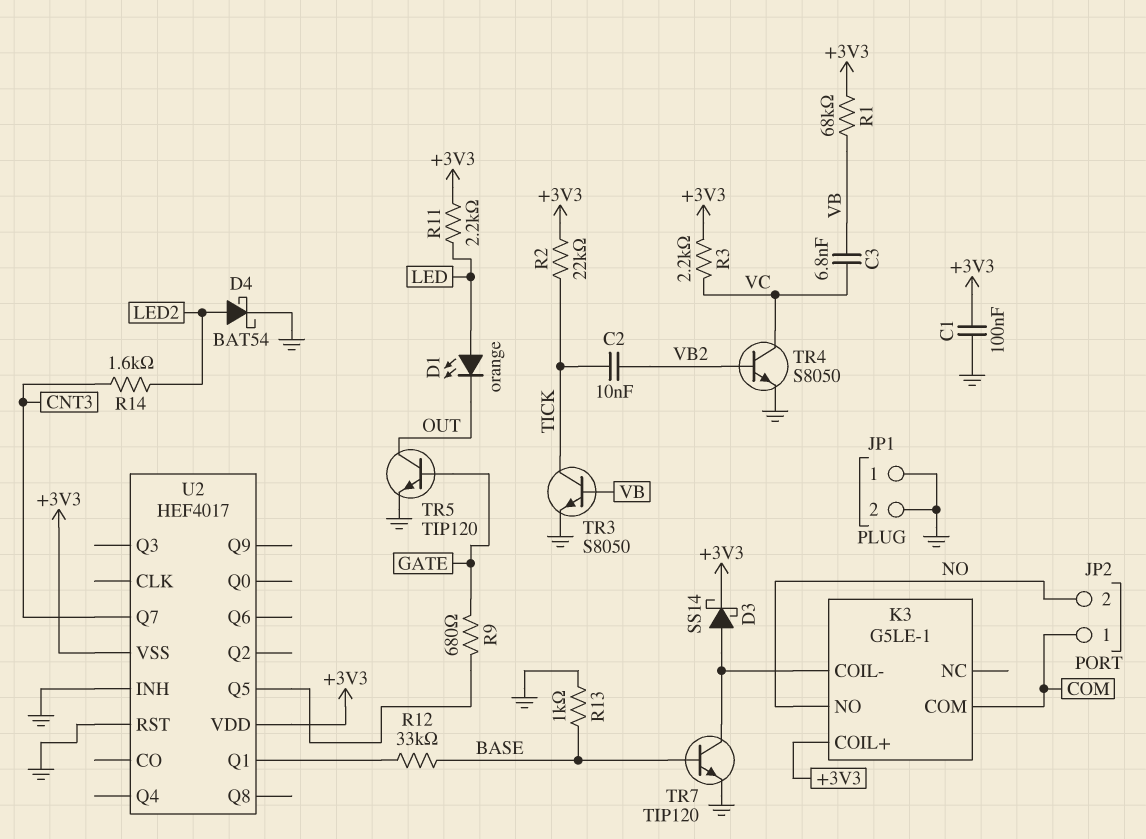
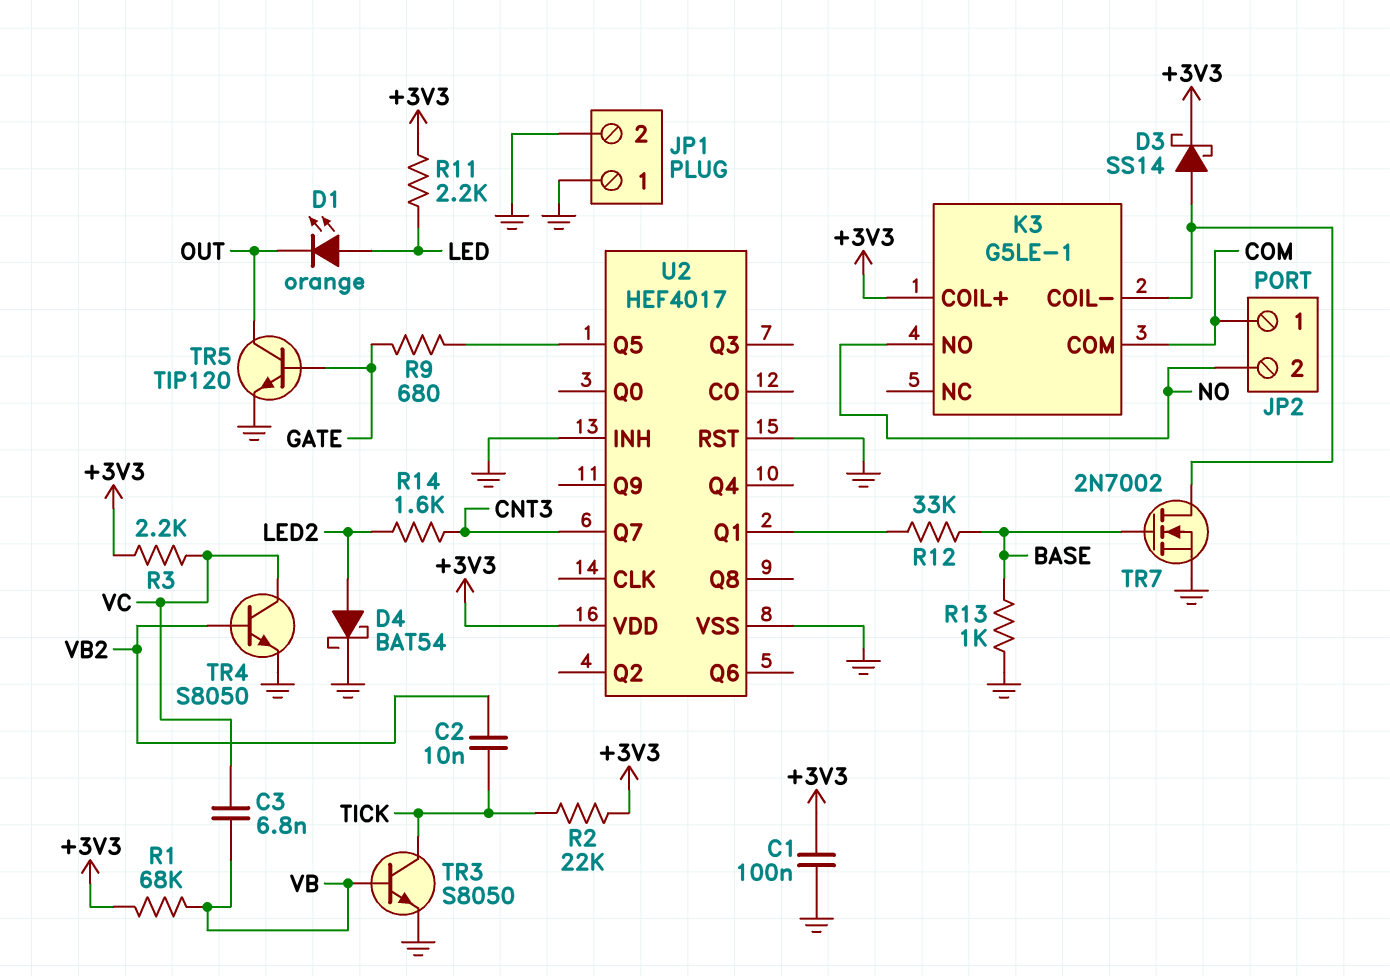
TR7: NPN TIP120 (B BASE, C K3/COIL-, E GND) -> NMOS 2N7002 (G BASE, D K3/COIL-, S GND)
U2 pin VSS: +3V3 -> GND

